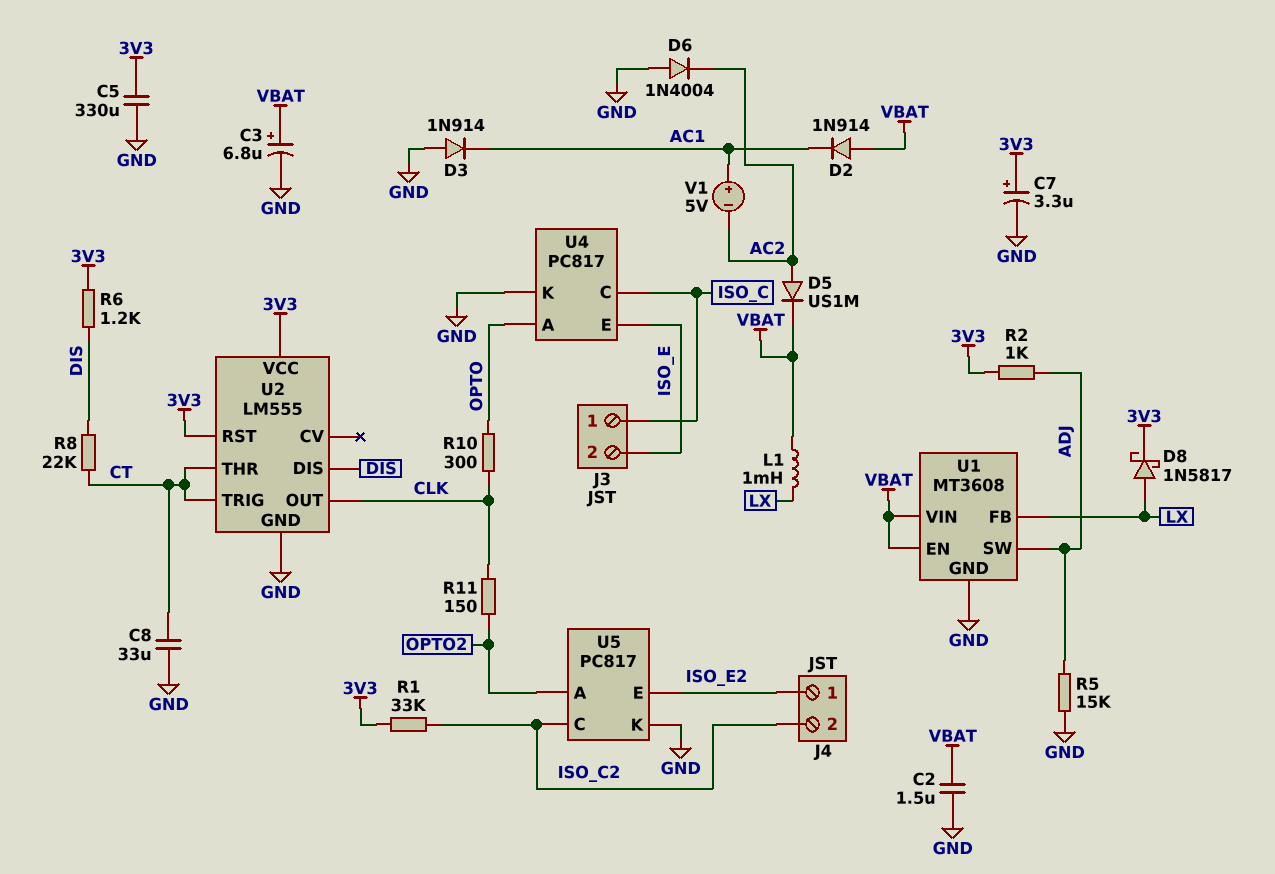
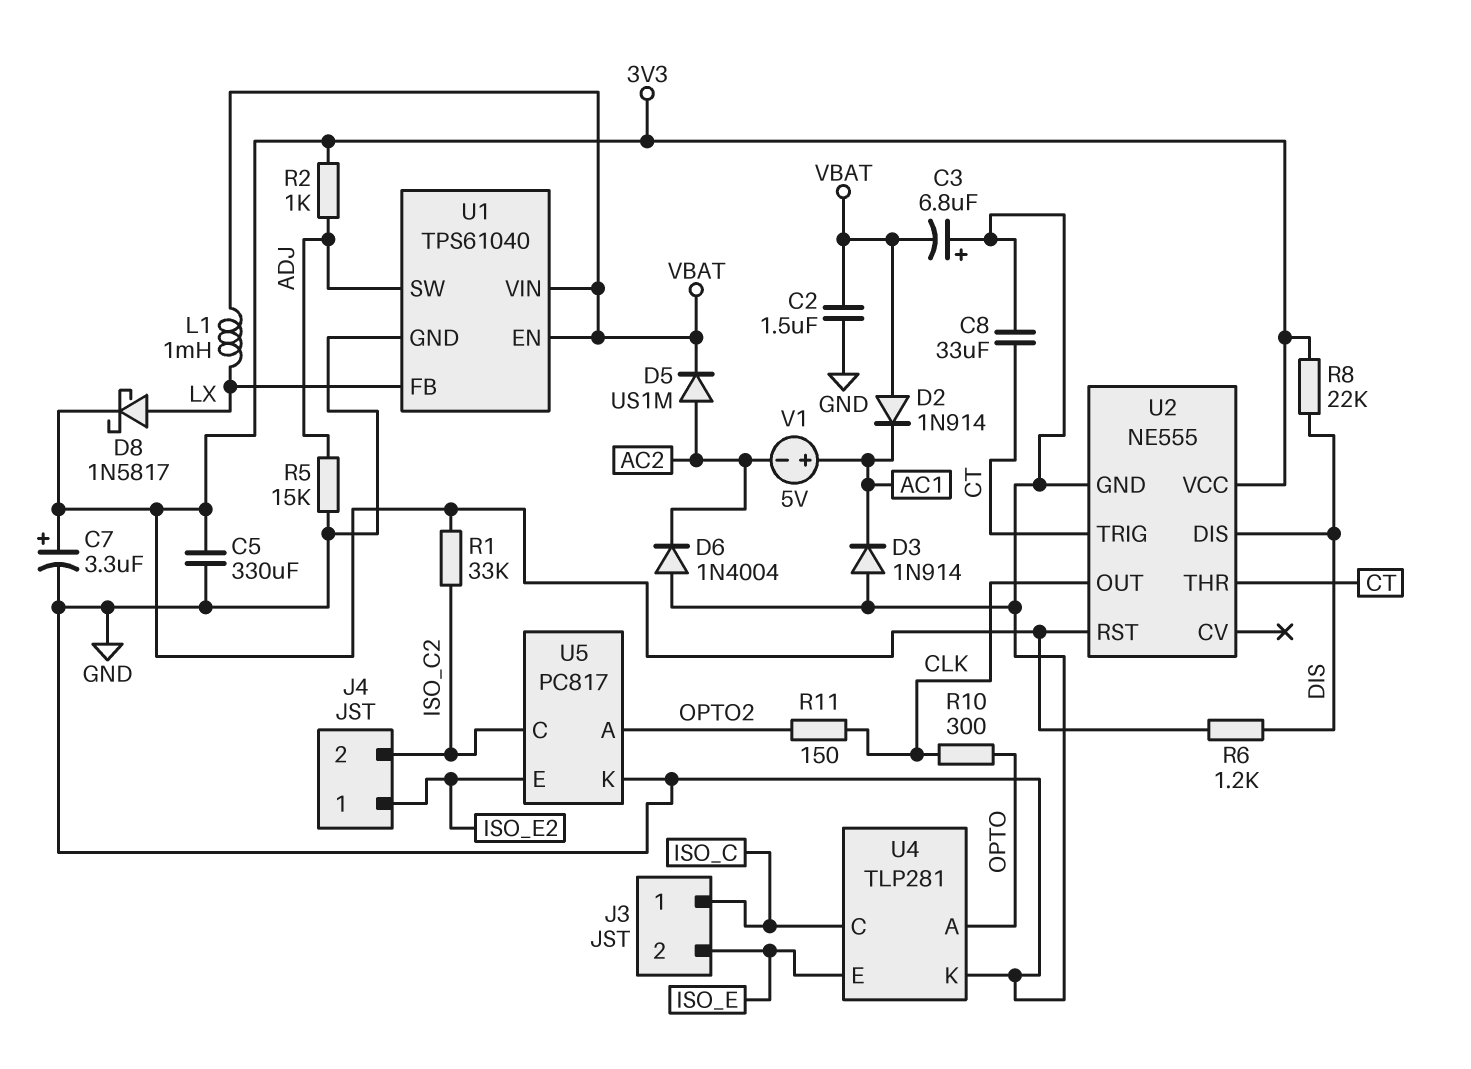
C3: 6.8uF (plus VBAT, minus GND) -> 6.8uF (plus GND, minus VBAT)
R8: 22k (CT, DIS) -> 22k (3V3, DIS)
U1: MT3608 -> TPS61040
U2: LM555 -> NE555
U4: PC817 -> TLP281

